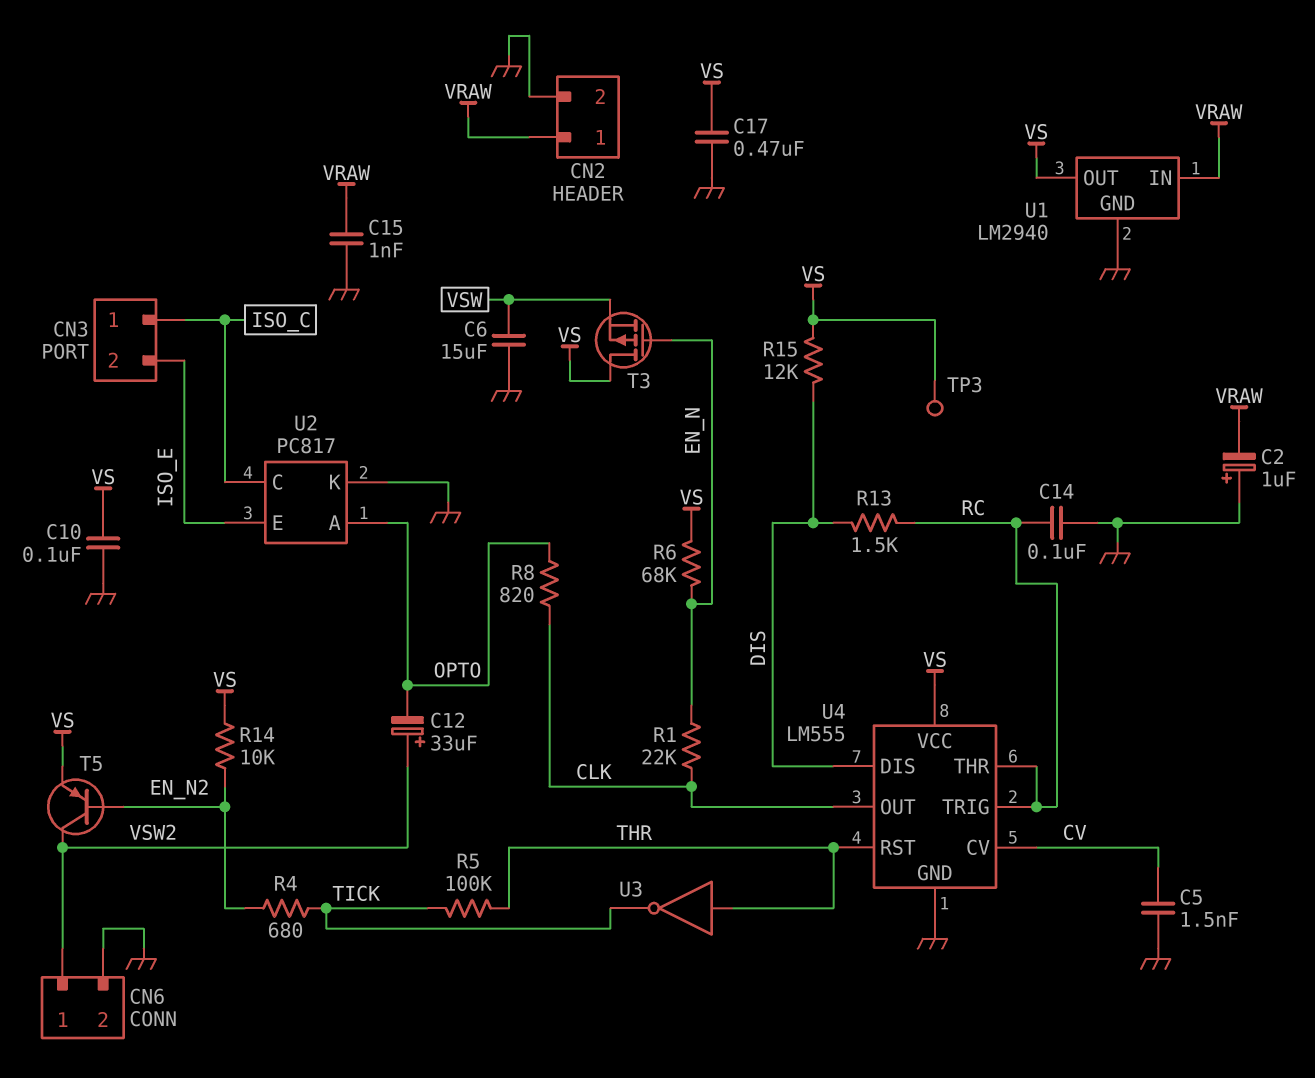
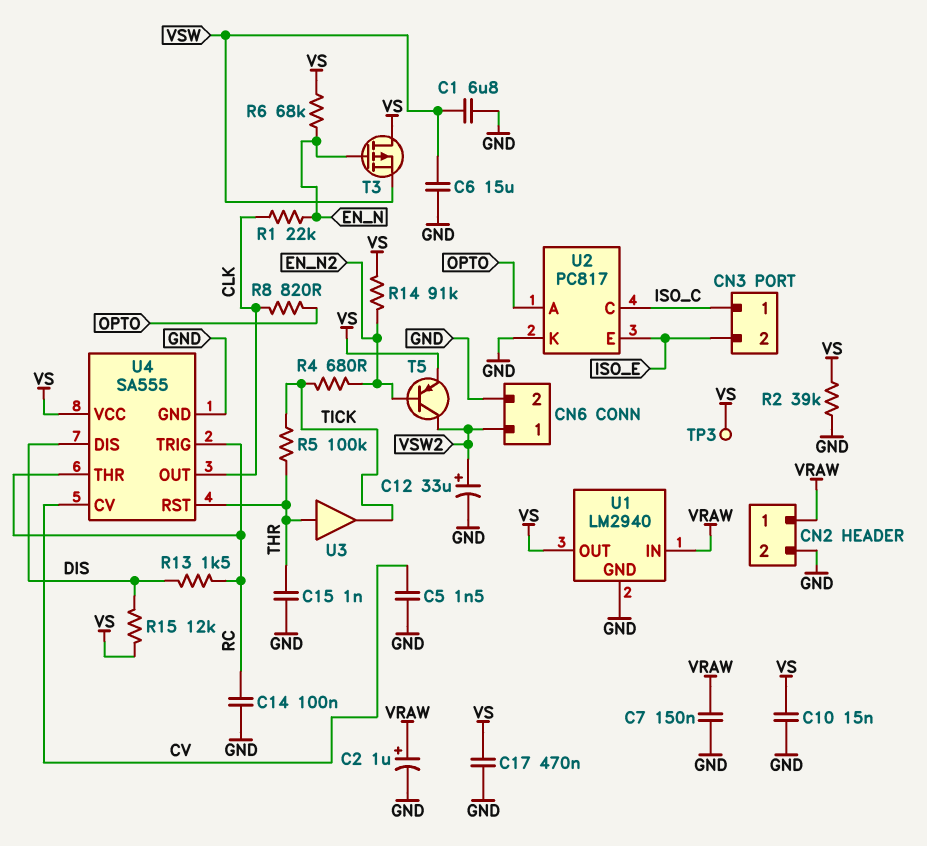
C1: none -> 6.8uF (GND, VSW)
C2: 1uF (plus GND, minus VRAW) -> 1uF (plus VRAW, minus GND)
C7: none -> 150nF (GND, VRAW)
C10: 100nF (GND, VS) -> 15nF (GND, VS)
C12: 33uF (plus VSW2, minus OPTO) -> 33uF (plus VSW2, minus GND)
C15: 1nF (GND, VRAW) -> 1nF (GND, THR)
R2: none -> 39k (GND, VS)
R14: 10k (EN_N2, VS) -> 91k (EN_N2, VS)
U3: NOT (in THR, out TICK) -> buffer (in THR, out TICK)
U4: LM555 -> SA555

